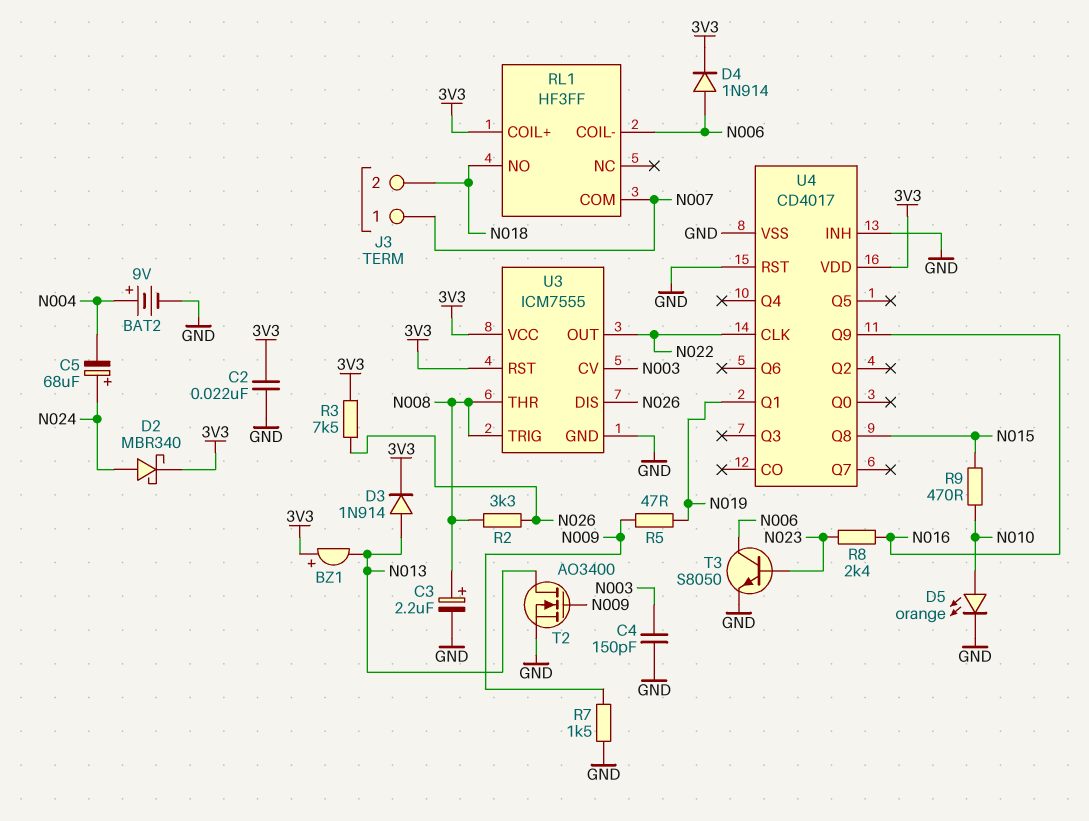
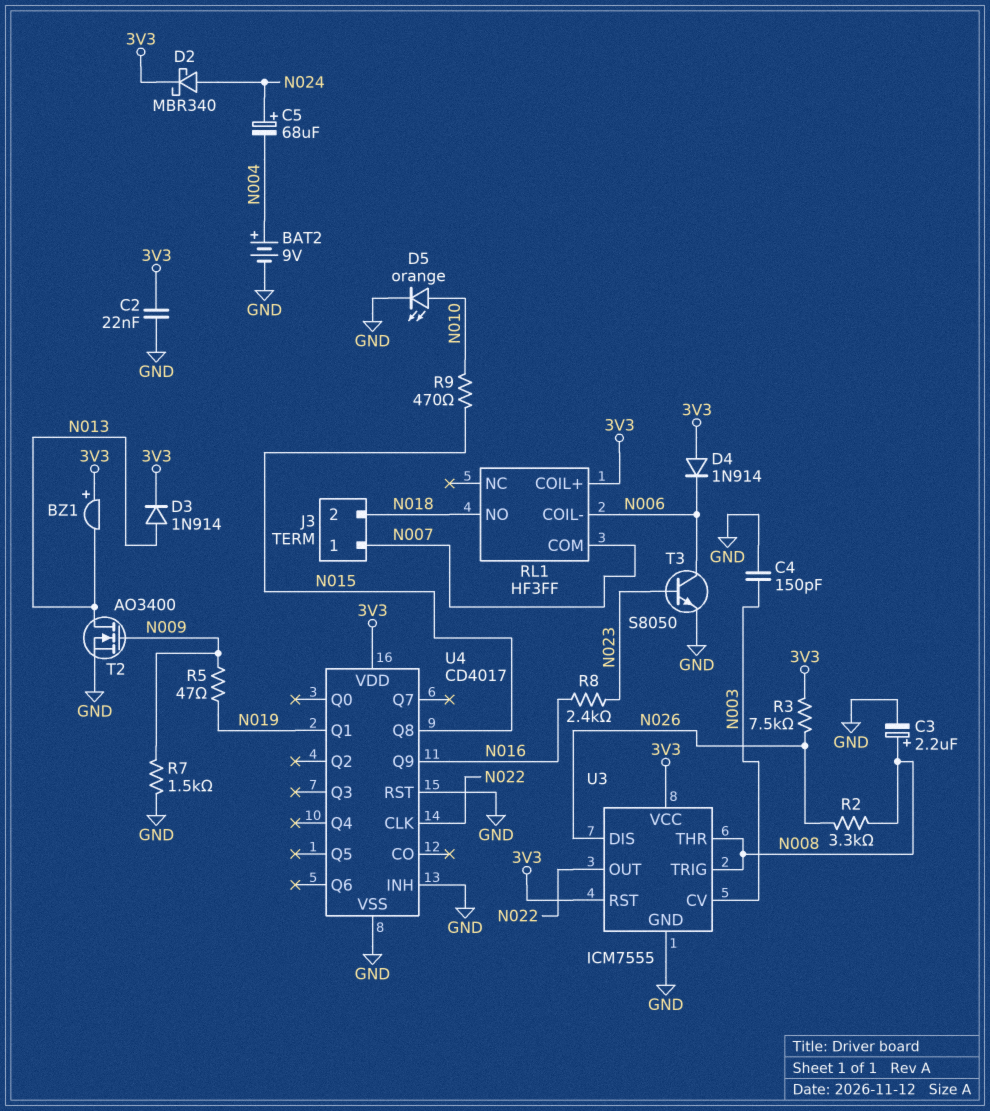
D4: diode 1N914 (A N006, K 3V3) -> diode 1N914 (A 3V3, K N006)

